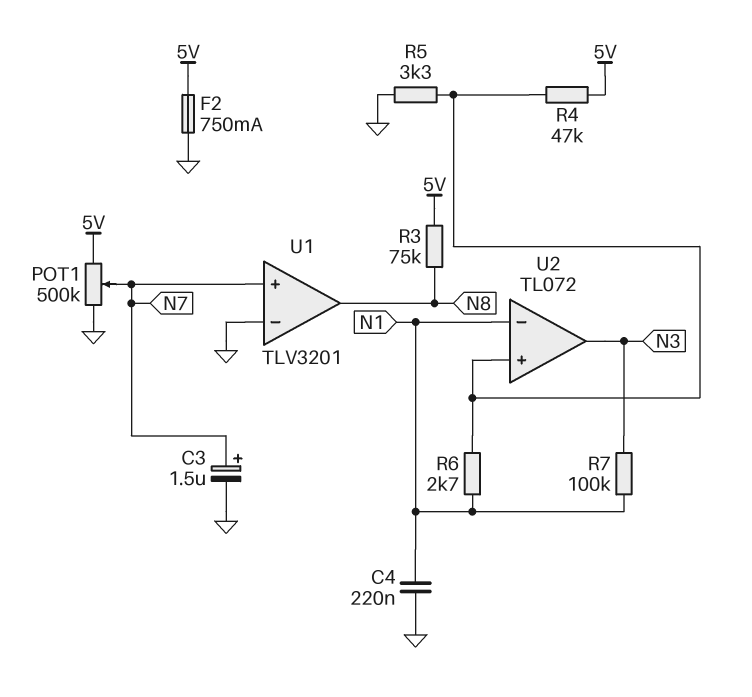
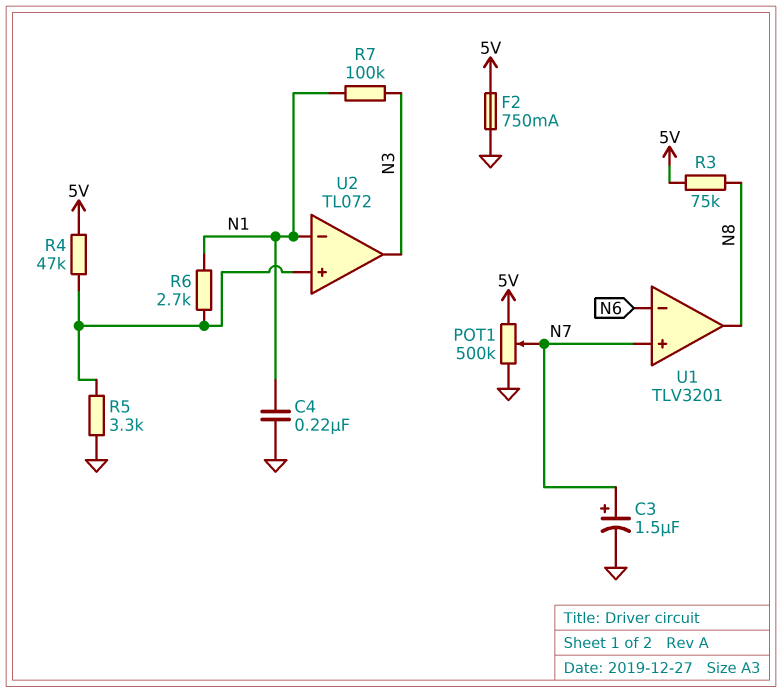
U1 pin in-: GND -> N6

